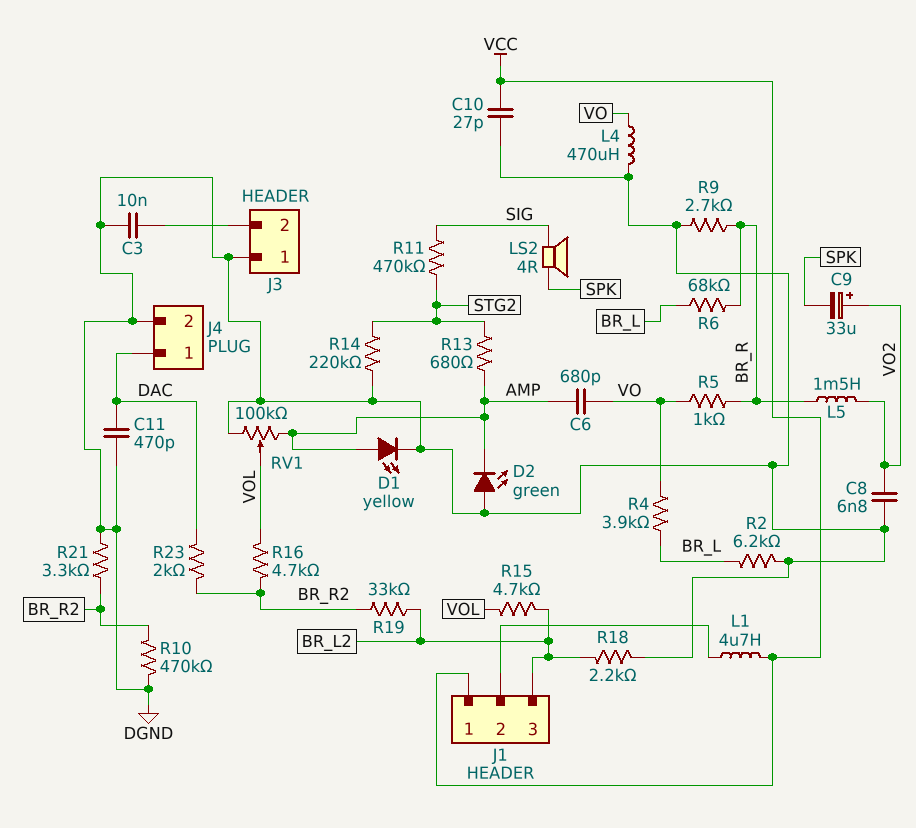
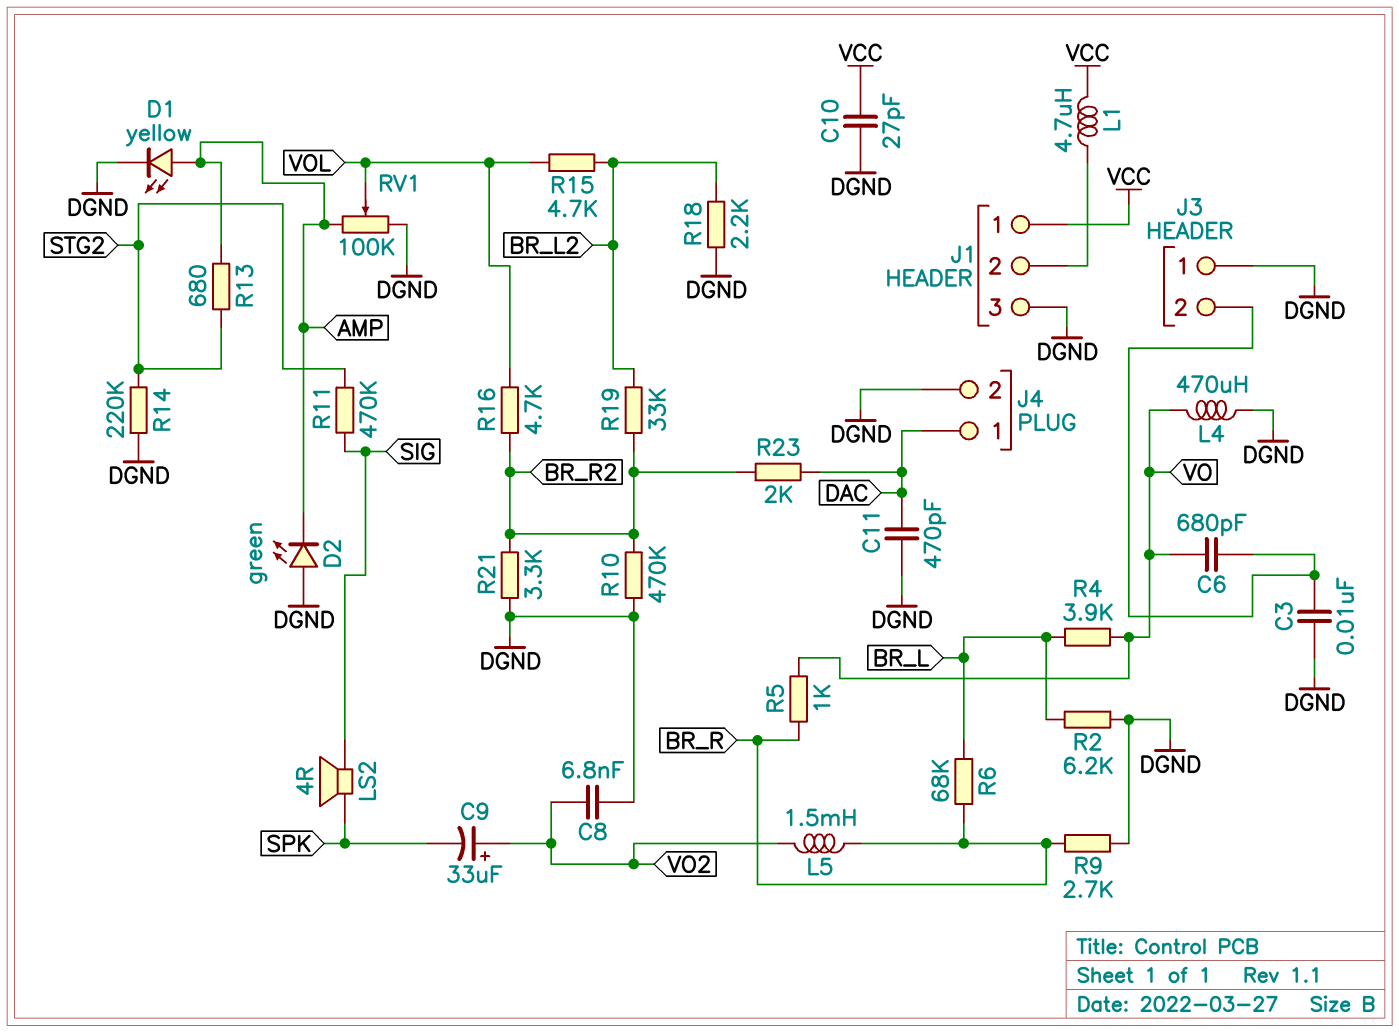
C6: 680pF (AMP, VO) -> 680pF (J3/2, VO)
J1 pin 3: BR_L2 -> DGND

